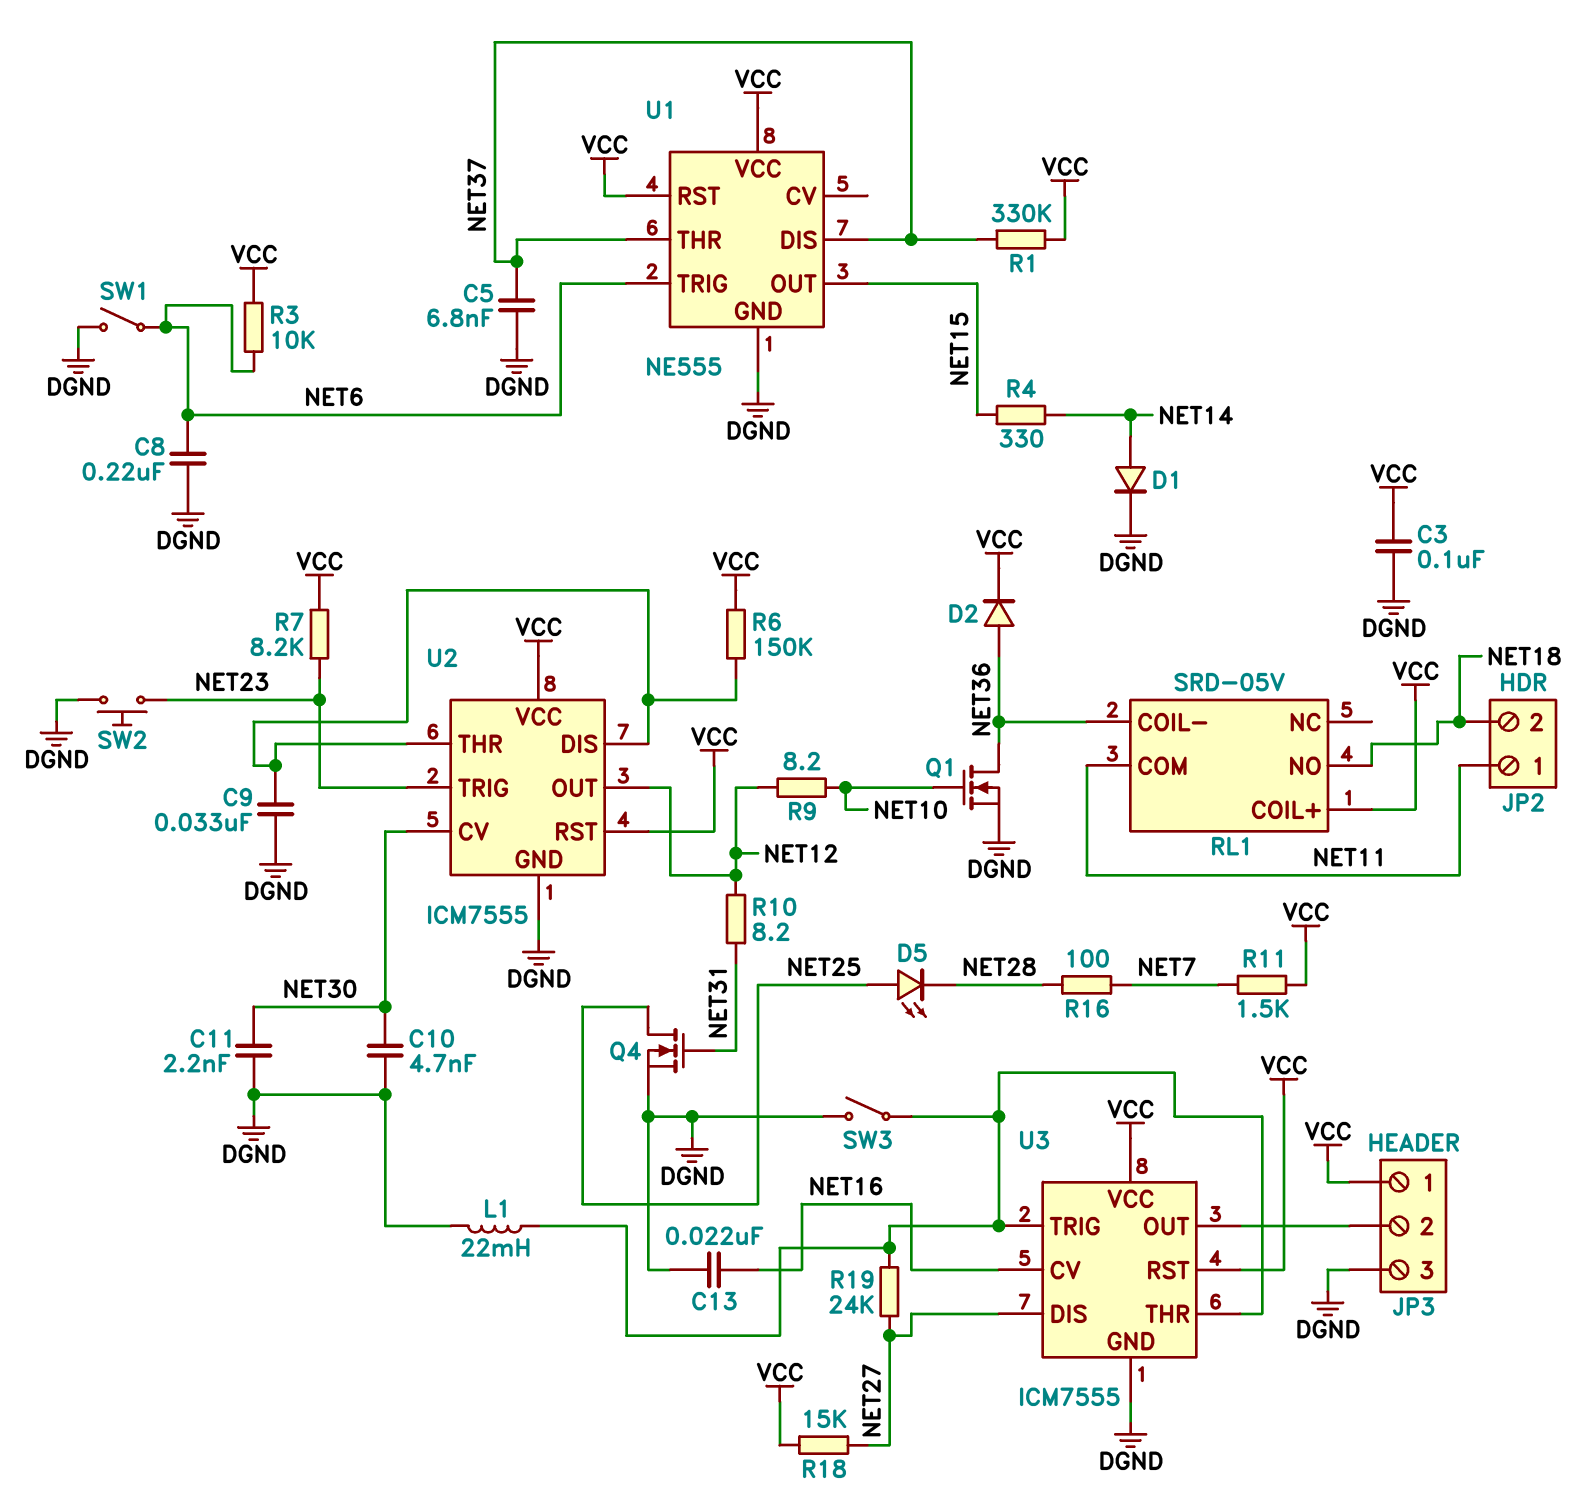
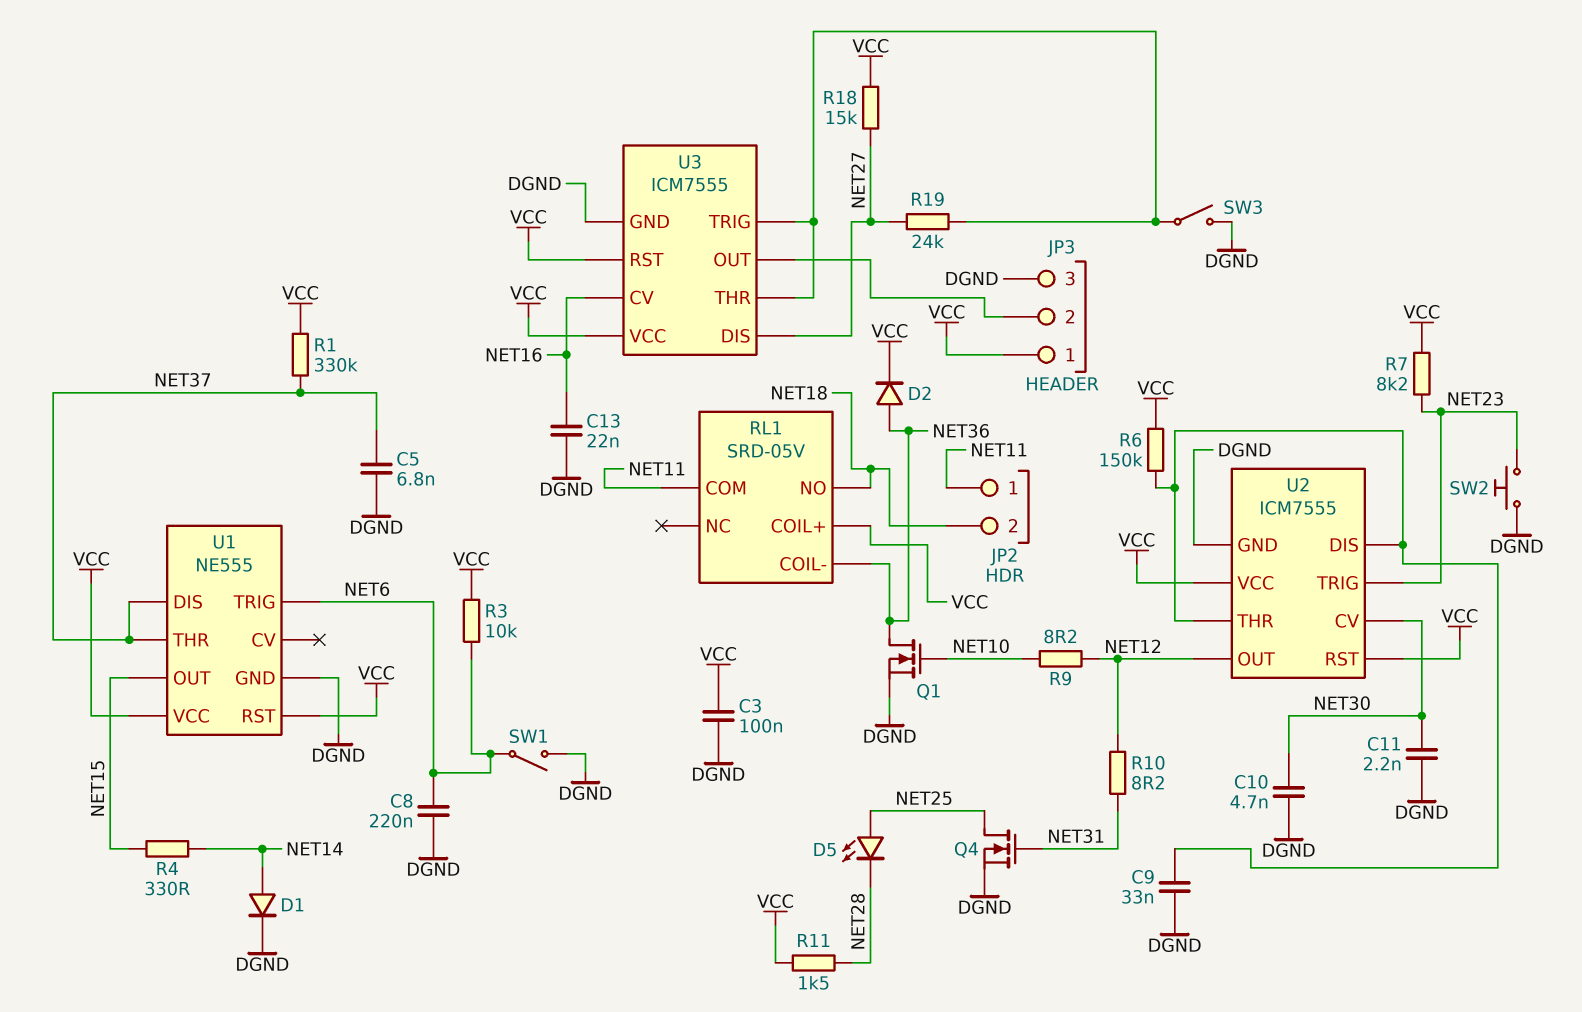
L1: 22mH (DGND, U3/THR) -> none
R11: 1.5k (NET7, VCC) -> 1.5k (NET28, VCC)
R16: 100 (NET7, NET28) -> none

